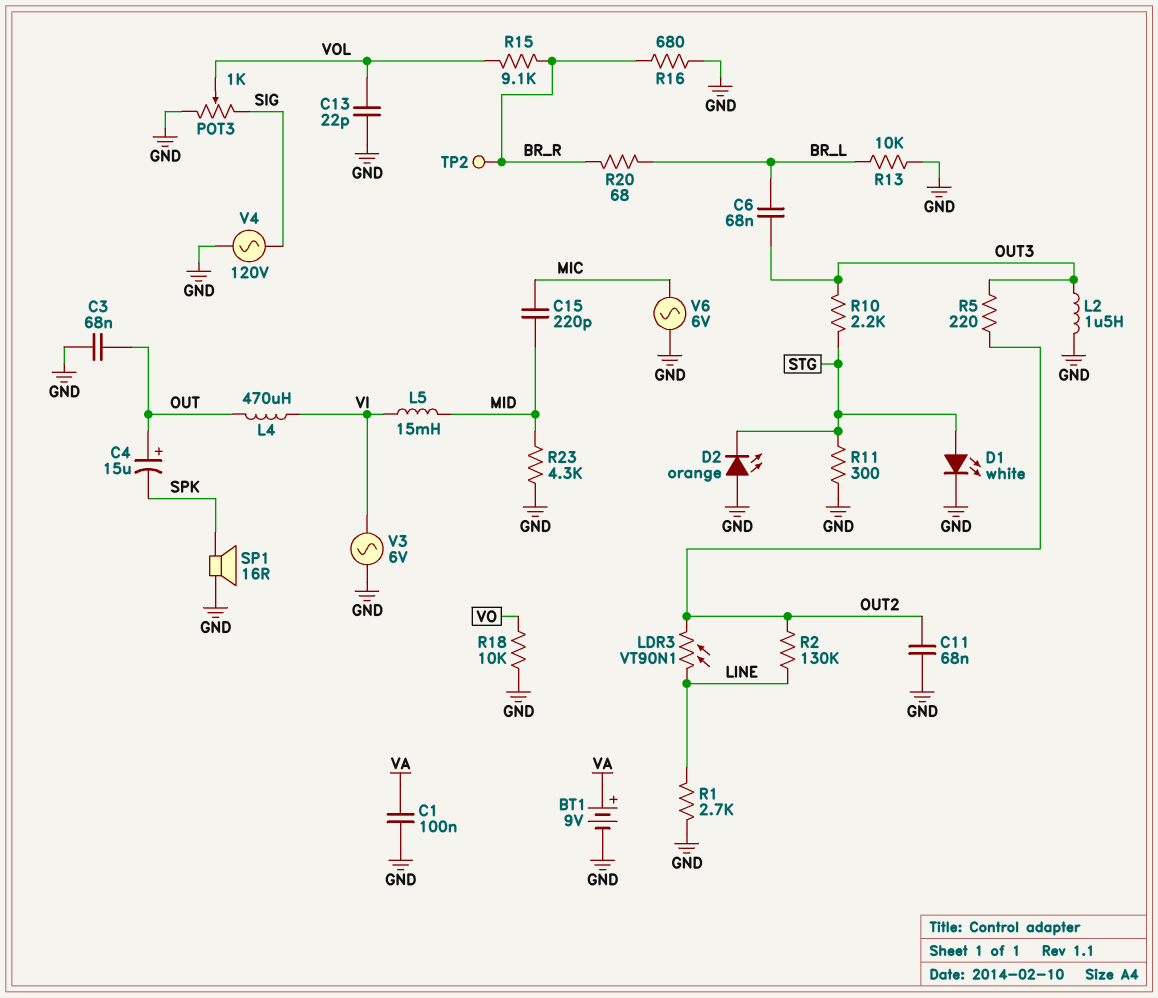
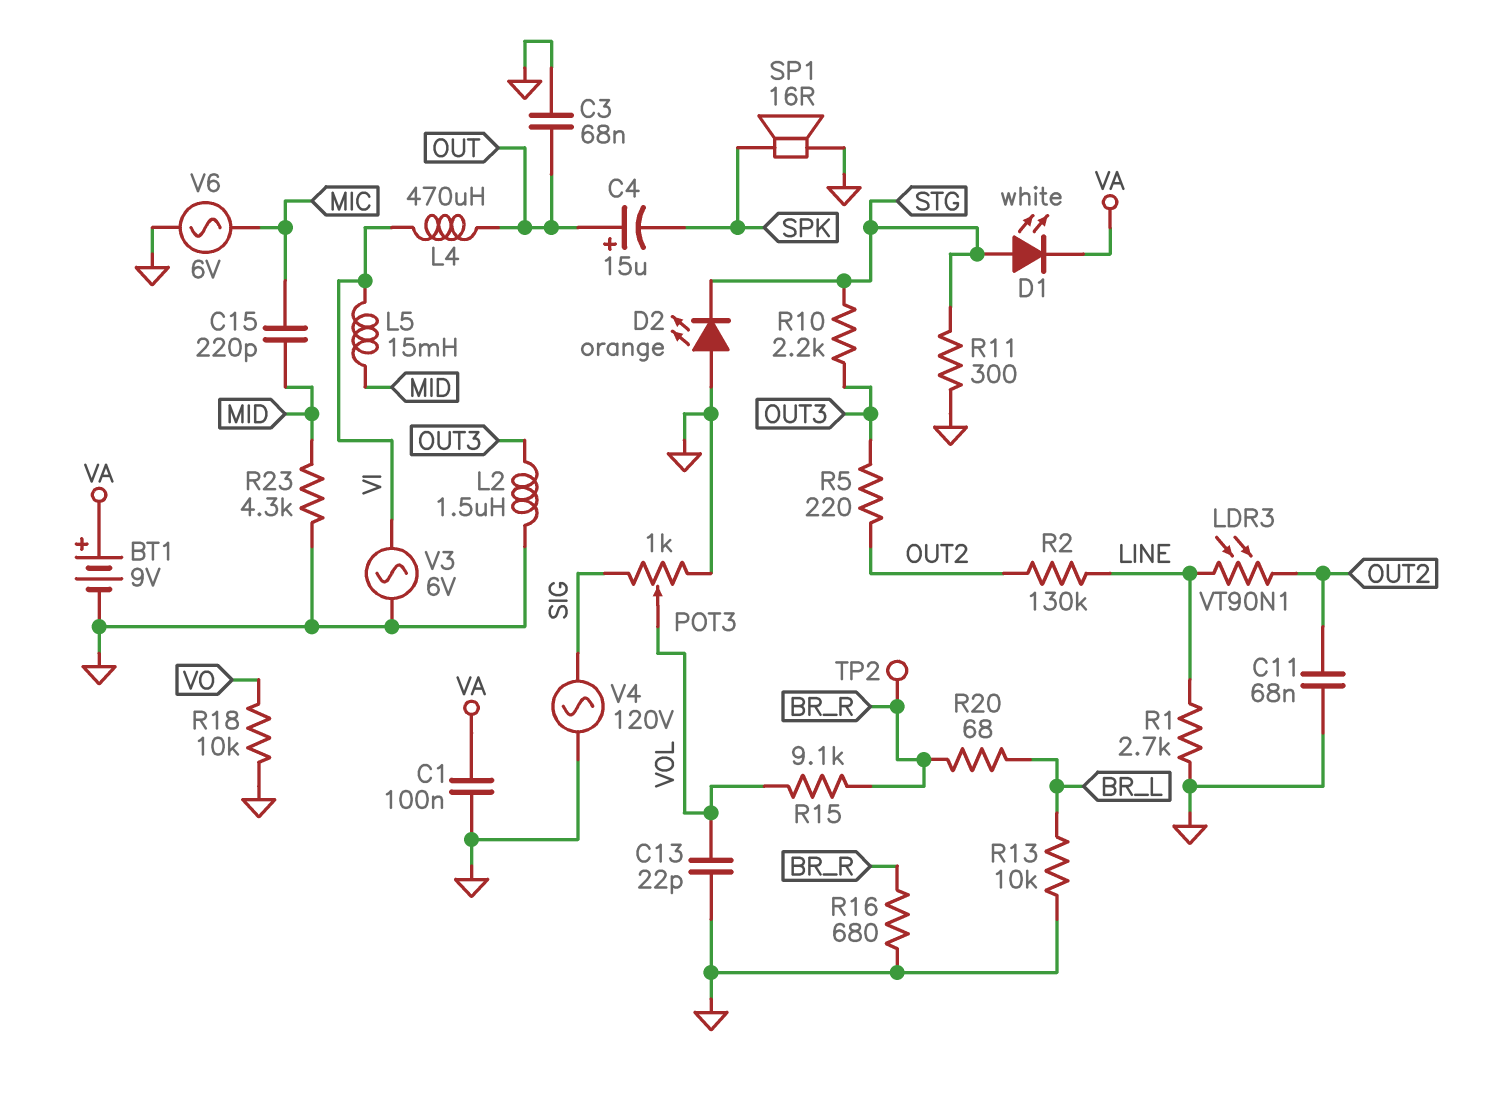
C6: 68nF (BR_L, OUT3) -> none
D1: LED white (A STG, K GND) -> LED white (A STG, K VA)

